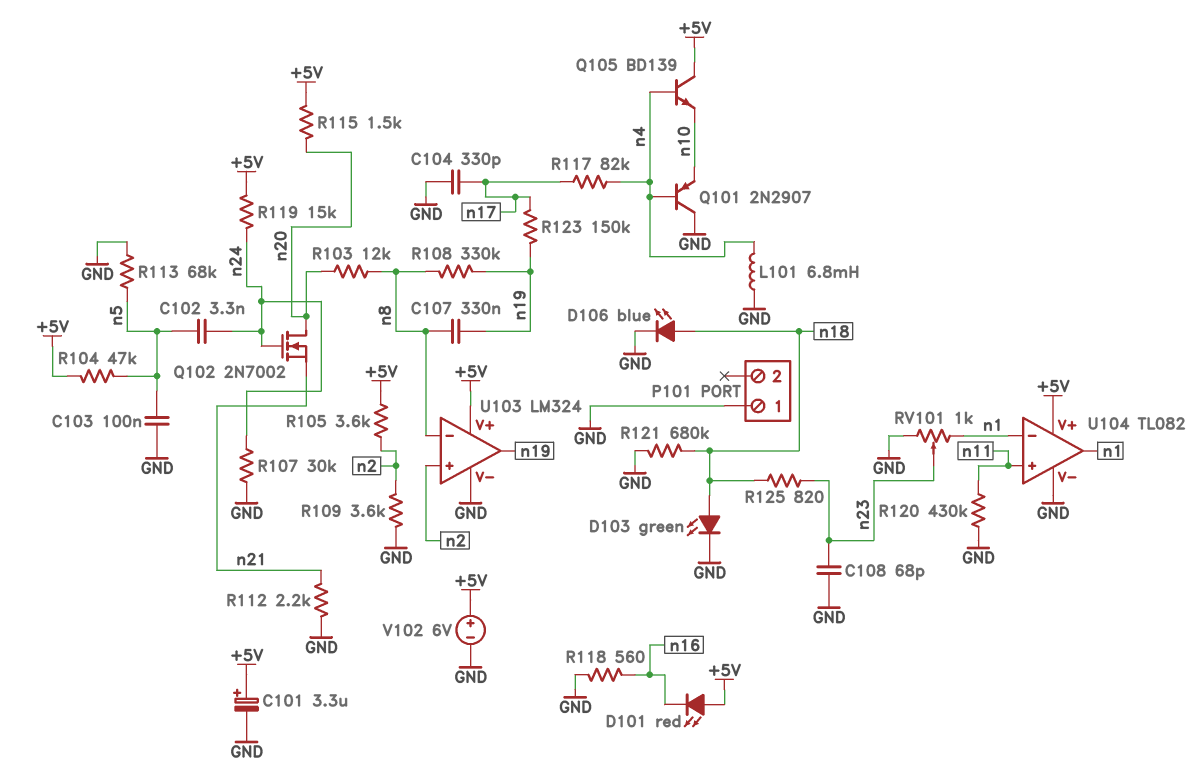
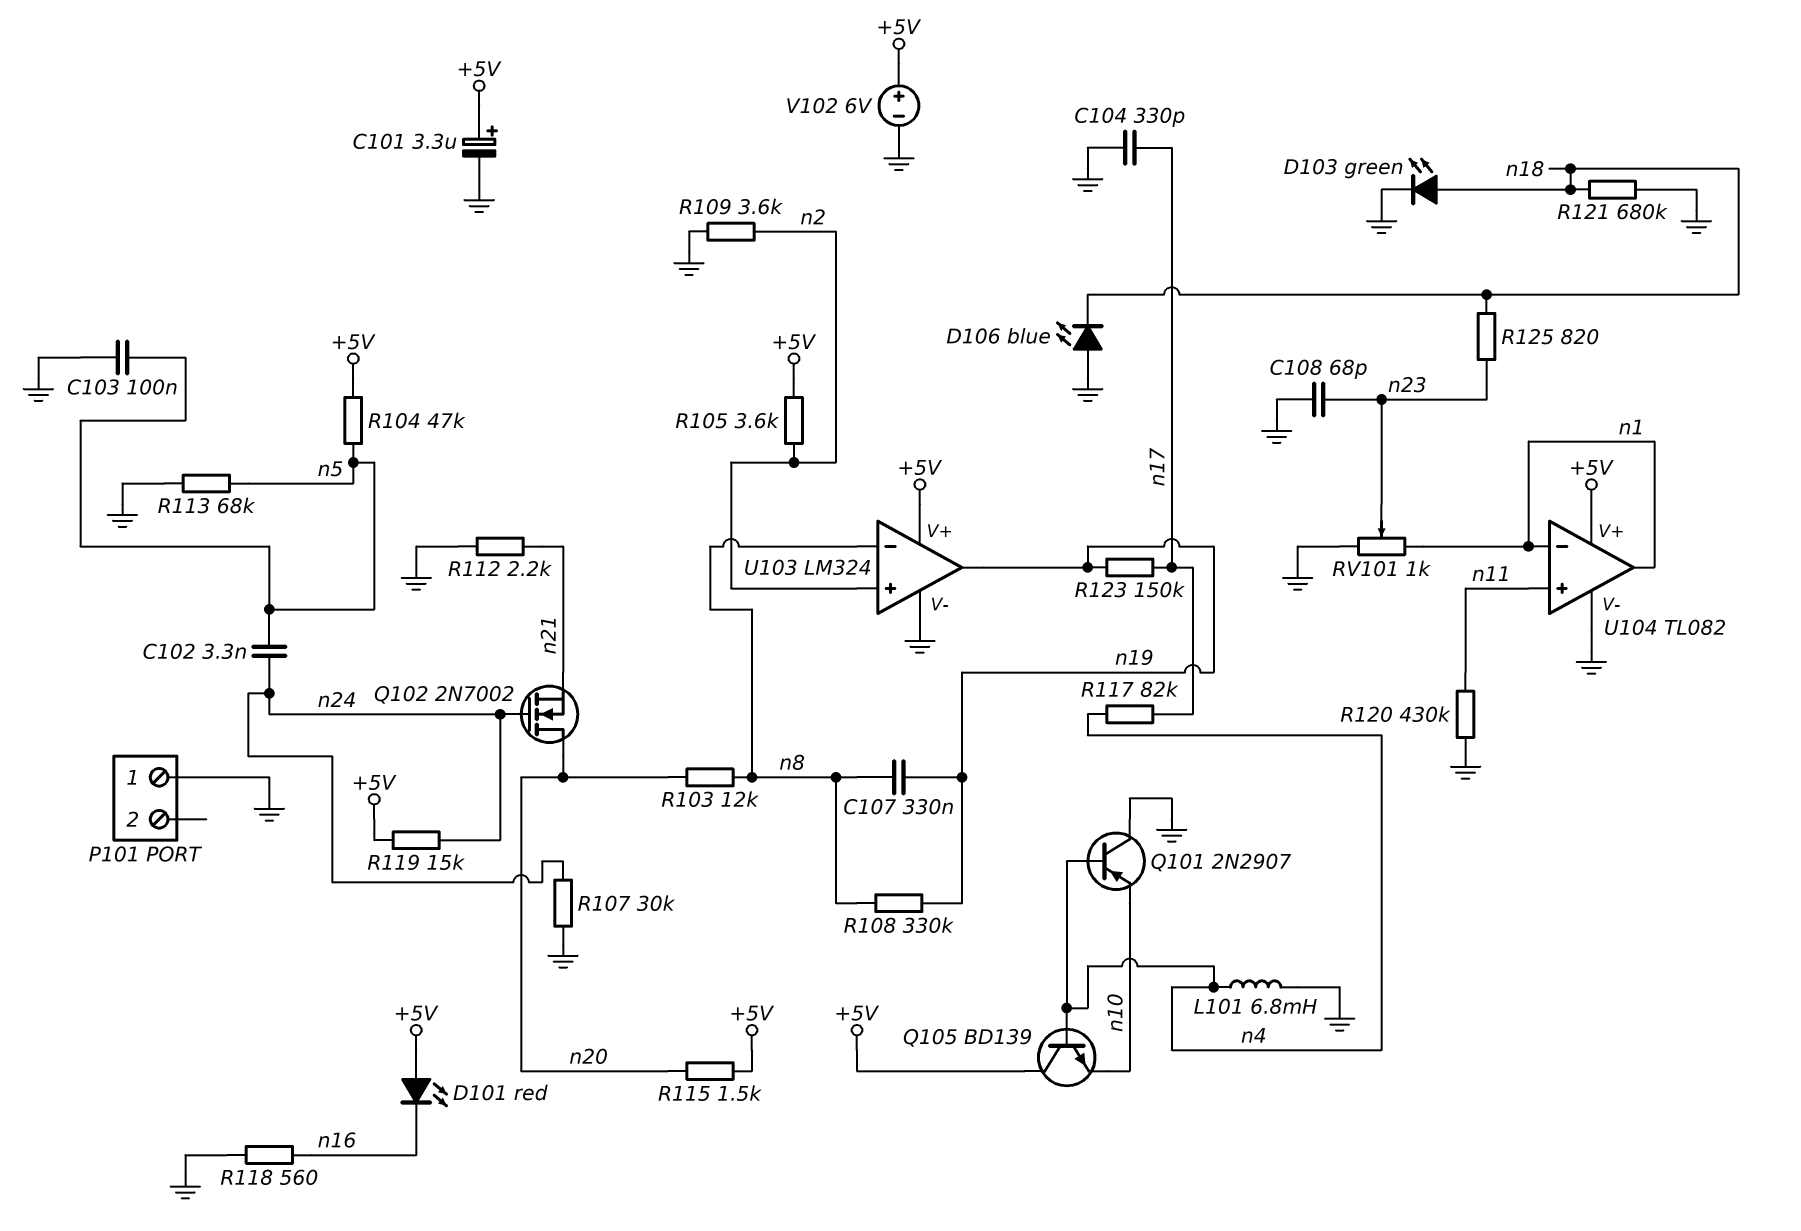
D106: LED blue (A n18, K GND) -> LED blue (A GND, K n18)

